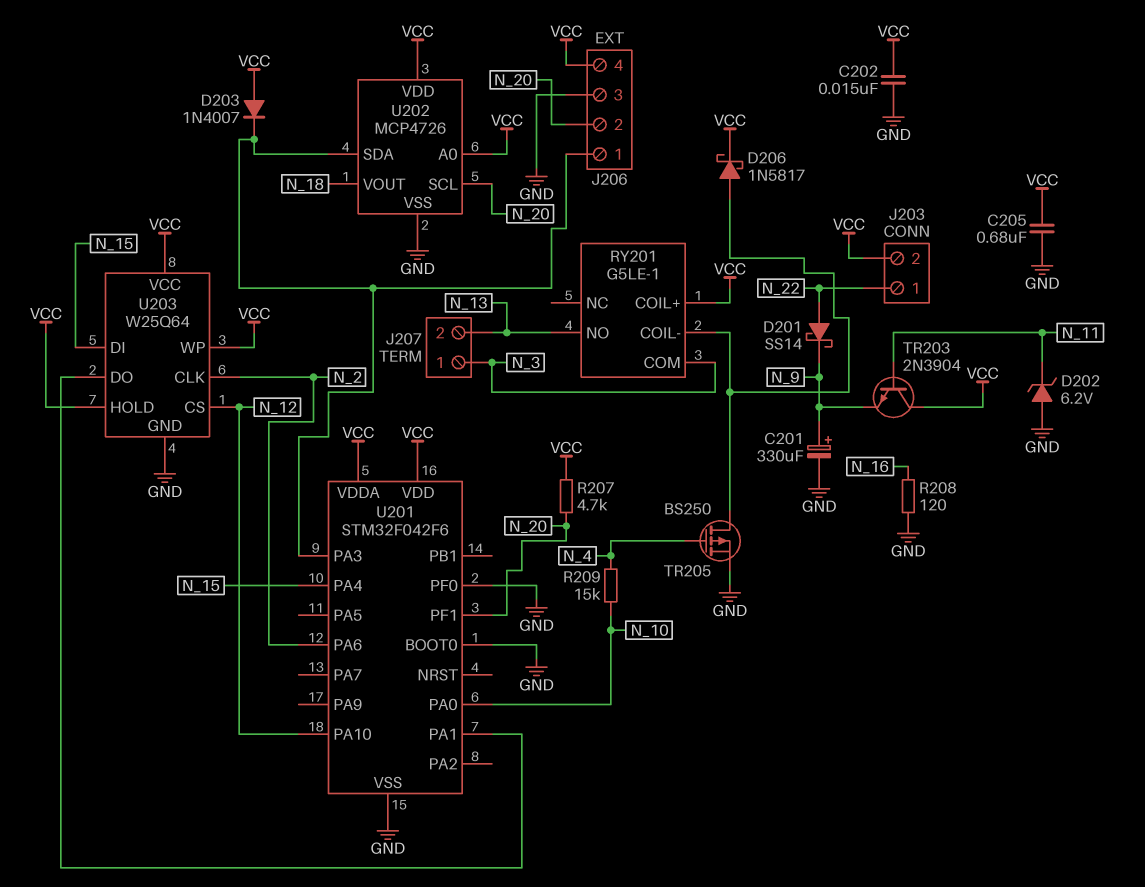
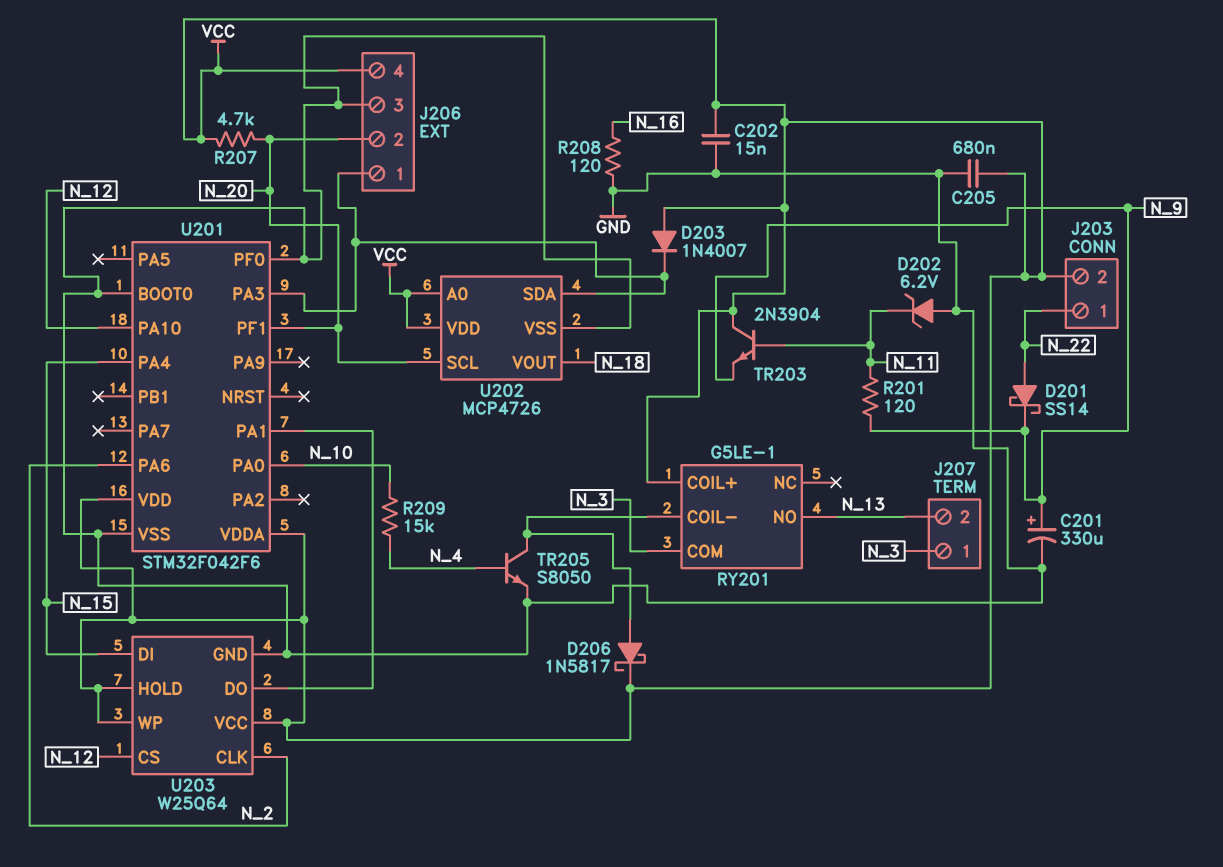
R201: none -> 120 (N_9, N_11)
TR205: PMOS BS250 (G N_4, D RY201/COIL-, S GND) -> NPN S8050 (B N_4, C RY201/COIL-, E GND)

